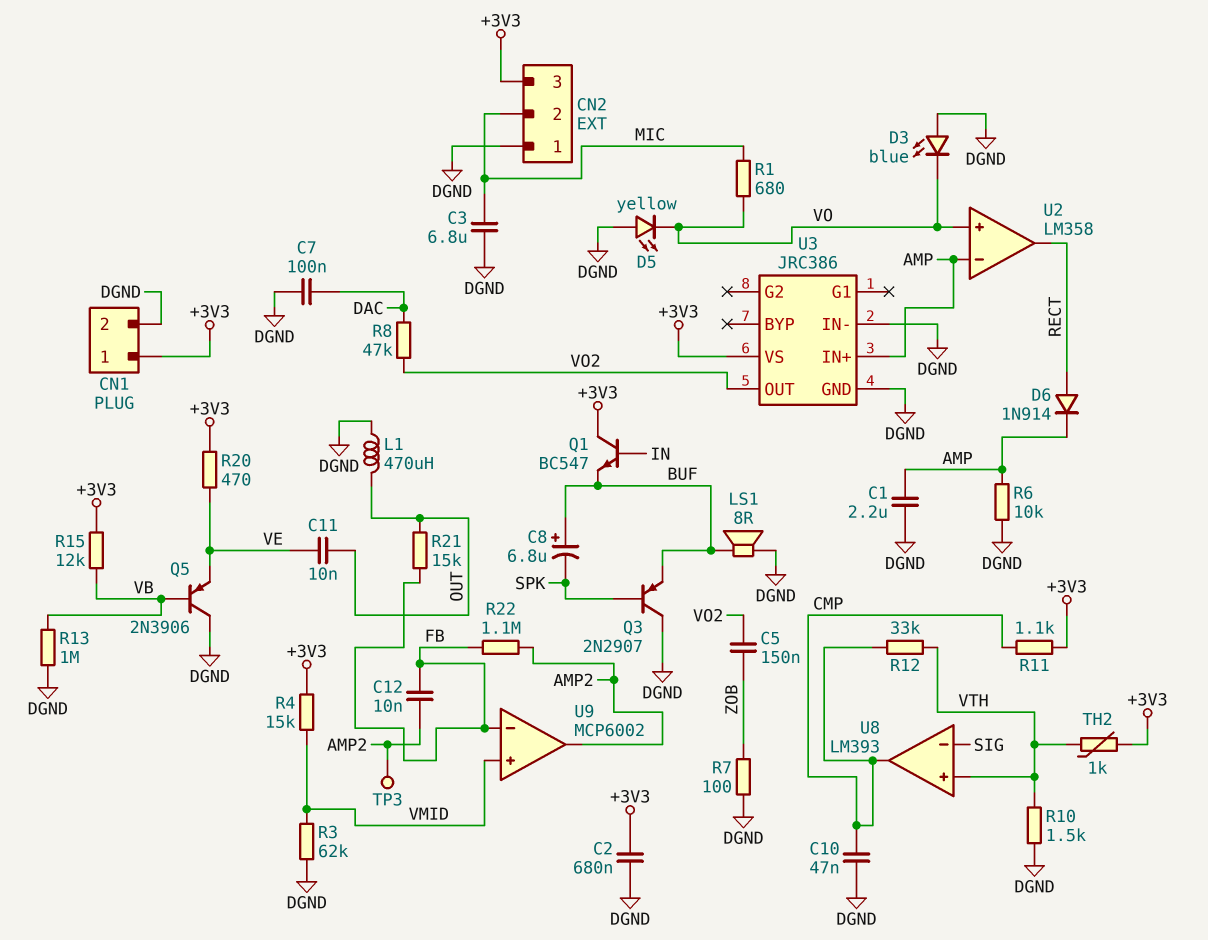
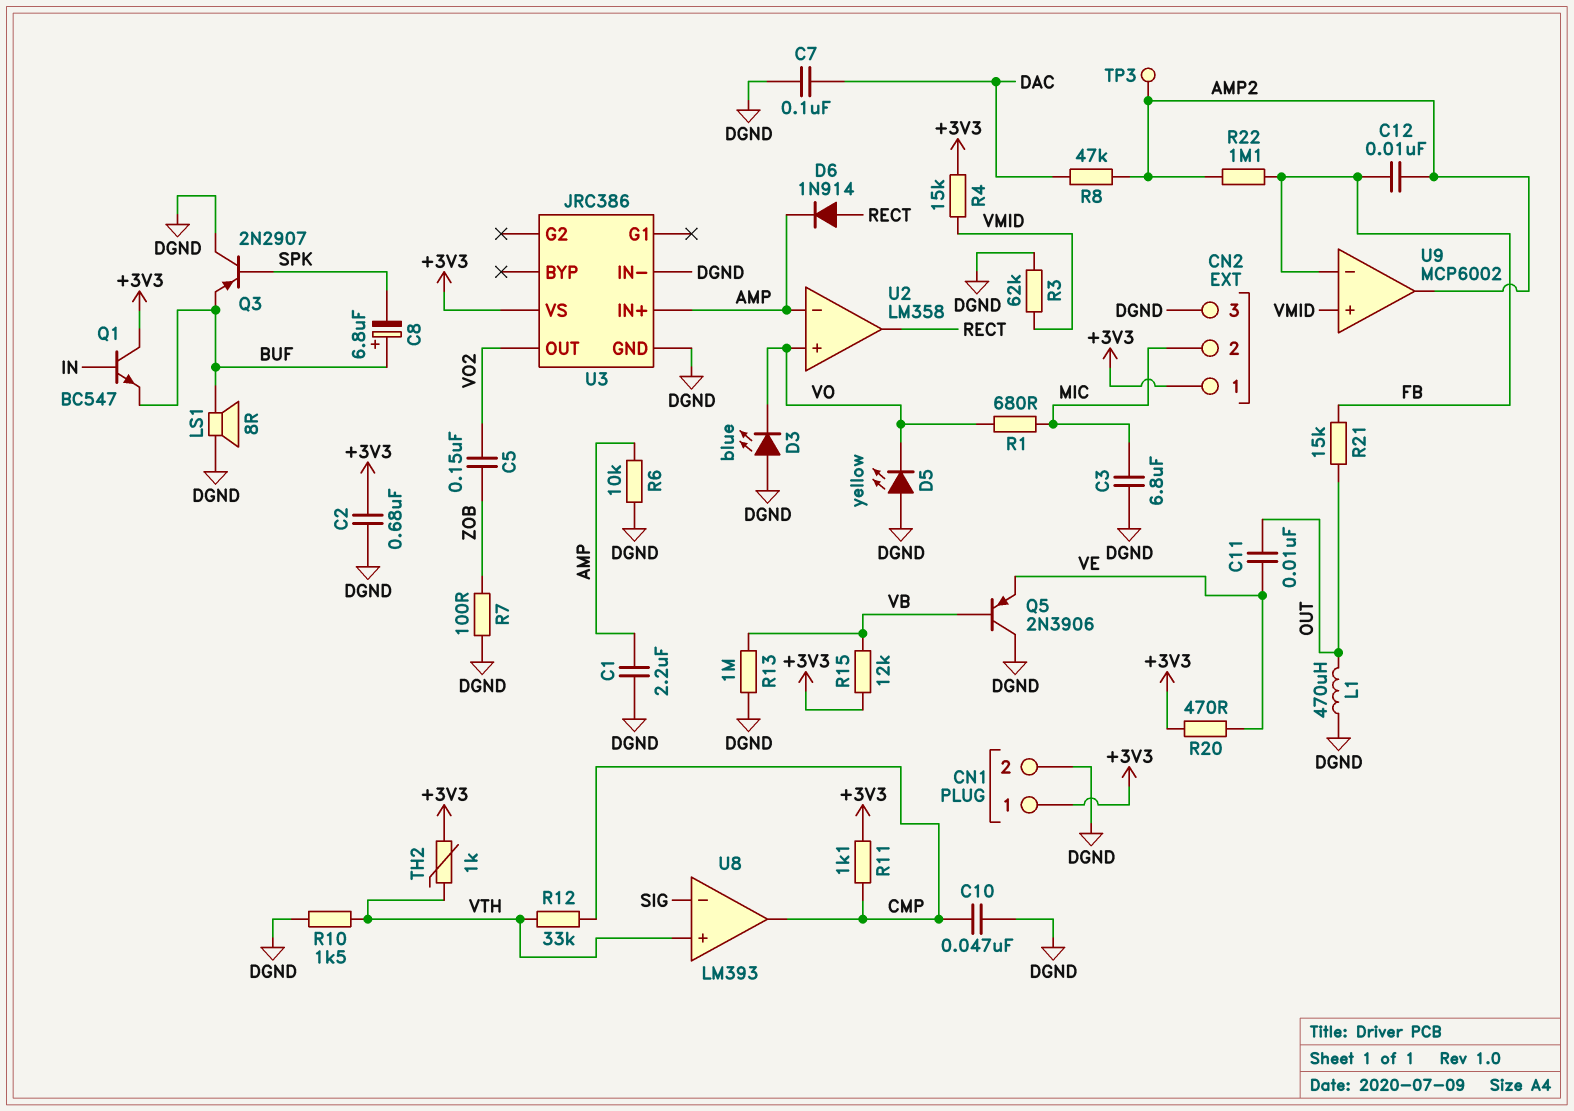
CN2 pin 1: DGND -> +3V3
CN2 pin 3: +3V3 -> DGND
R8: 47k (DAC, VO2) -> 47k (AMP2, DAC)

